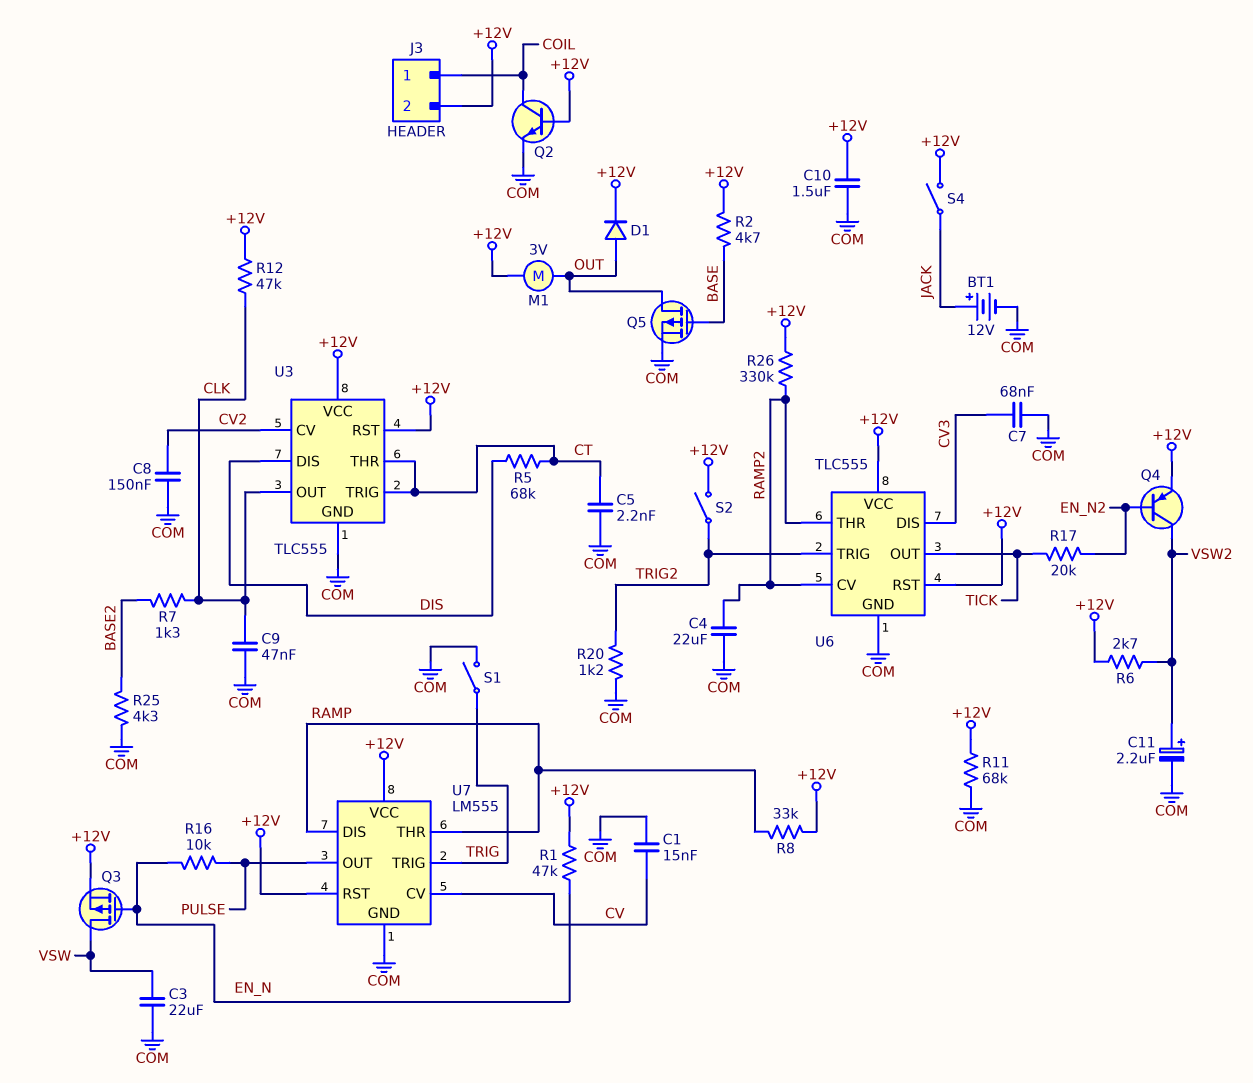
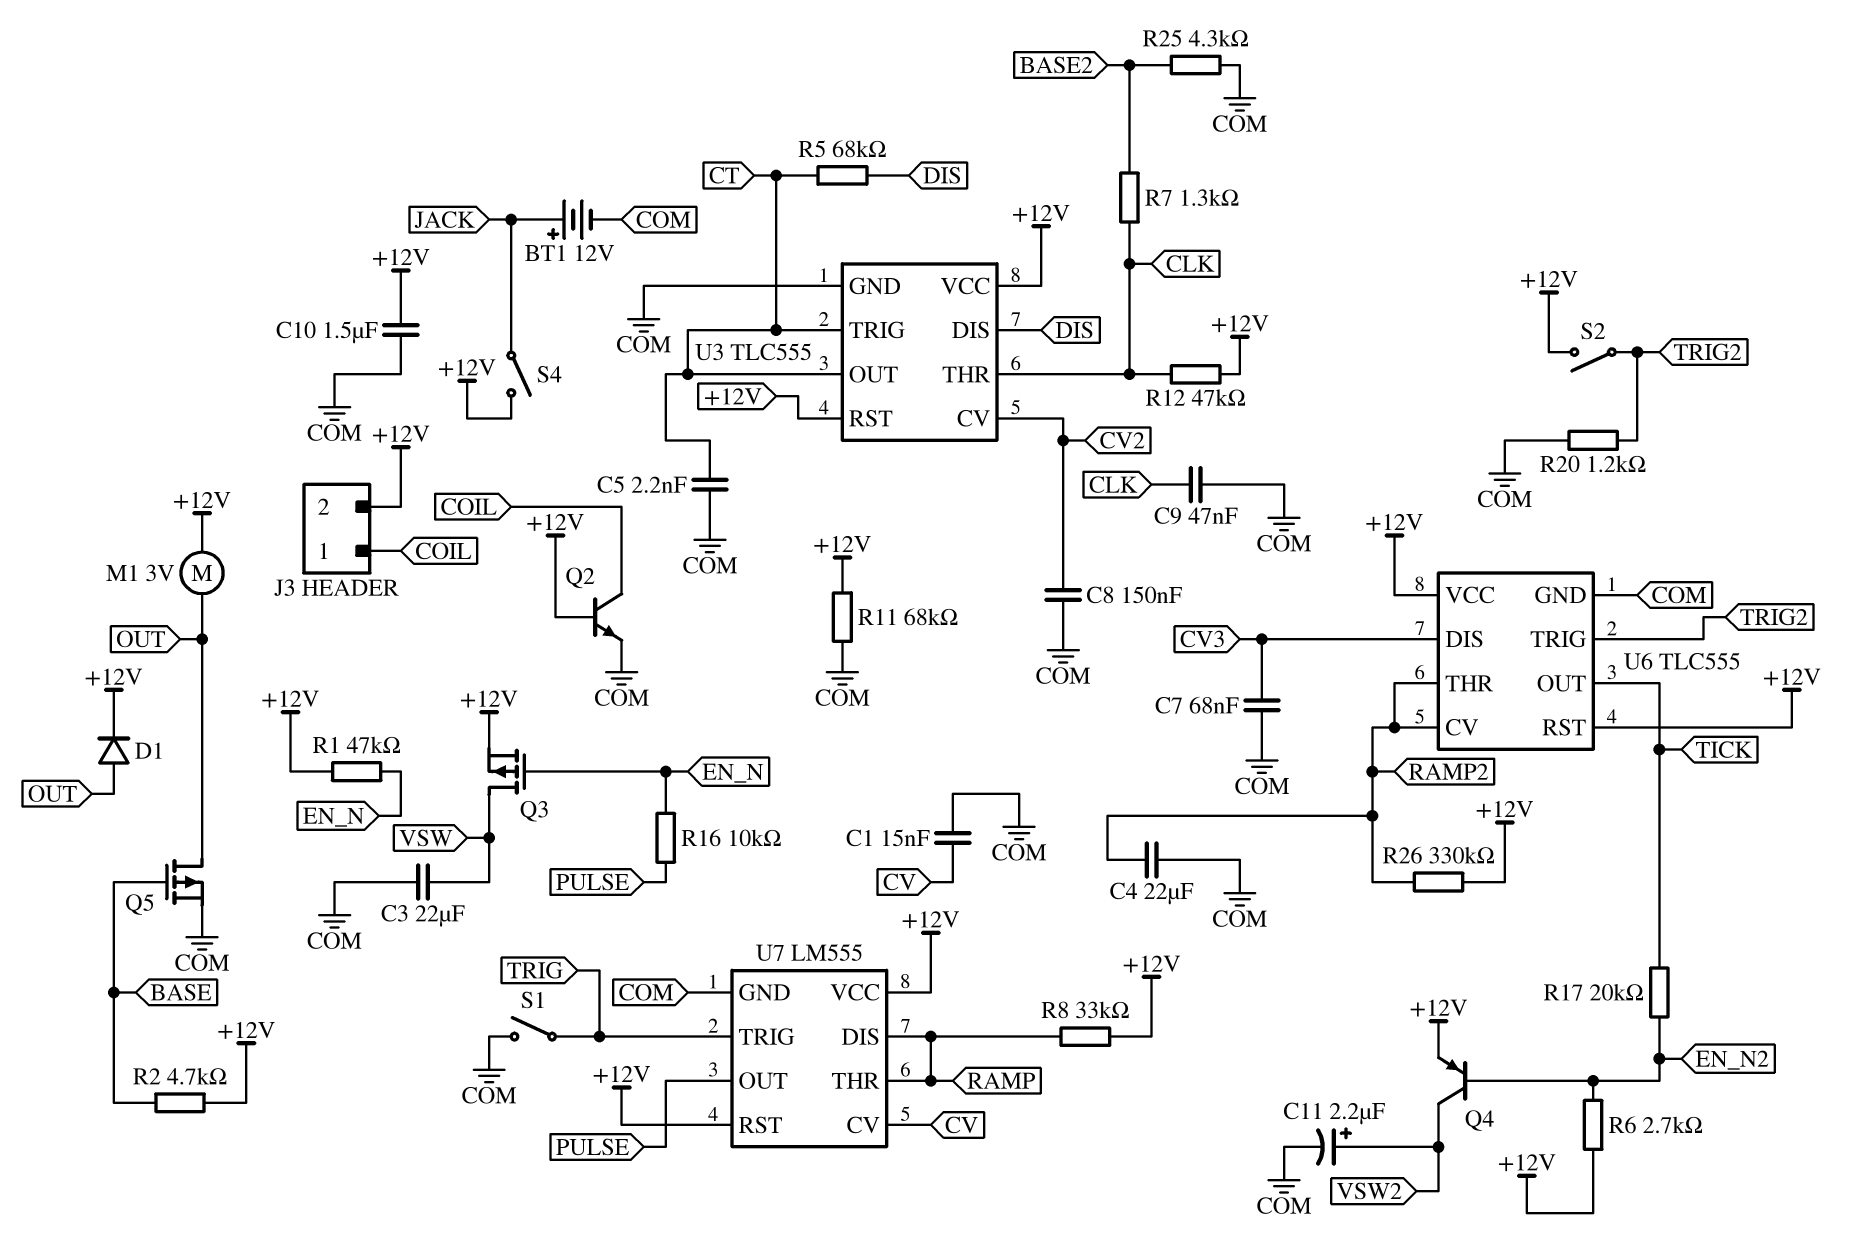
R6: 2.7k (+12V, VSW2) -> 2.7k (+12V, EN_N2)
U3 pin OUT: CLK -> CT
U3 pin THR: CT -> CLK

